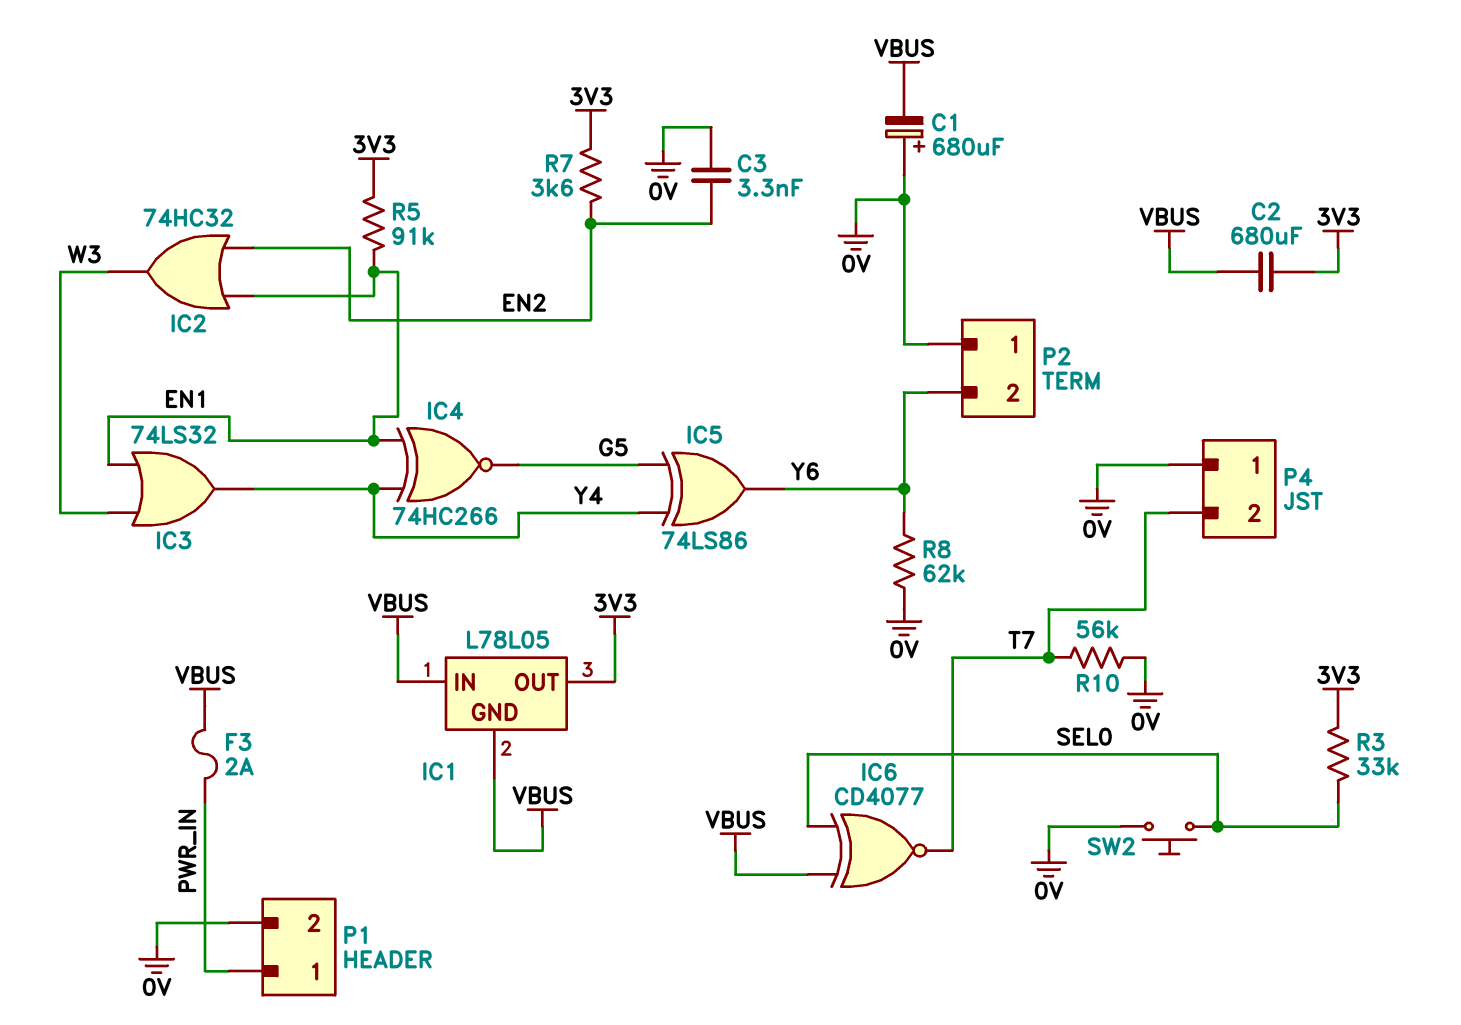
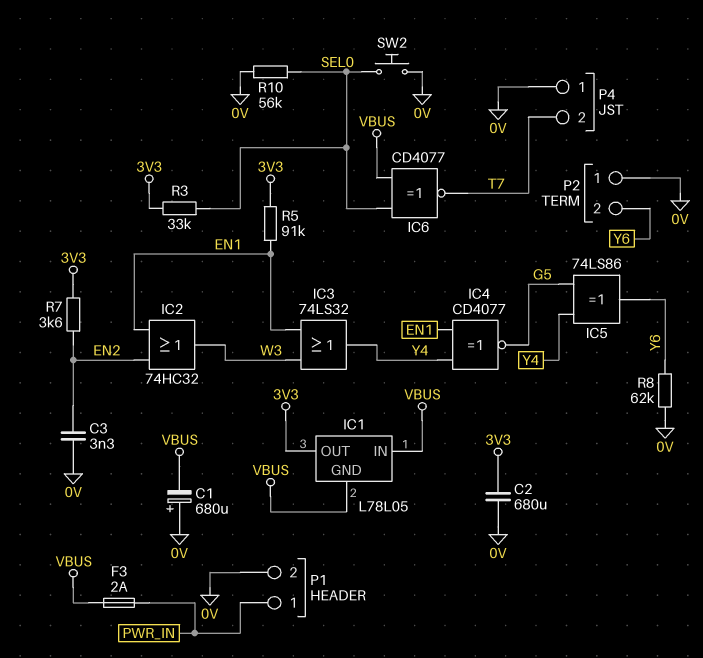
C2: 680uF (3V3, VBUS) -> 680uF (0V, 3V3)
IC4: XNOR 74HC266 (in EN1, in Y4, out G5) -> XNOR CD4077 (in EN1, in Y4, out G5)
R10: 56k (0V, T7) -> 56k (0V, SEL0)

